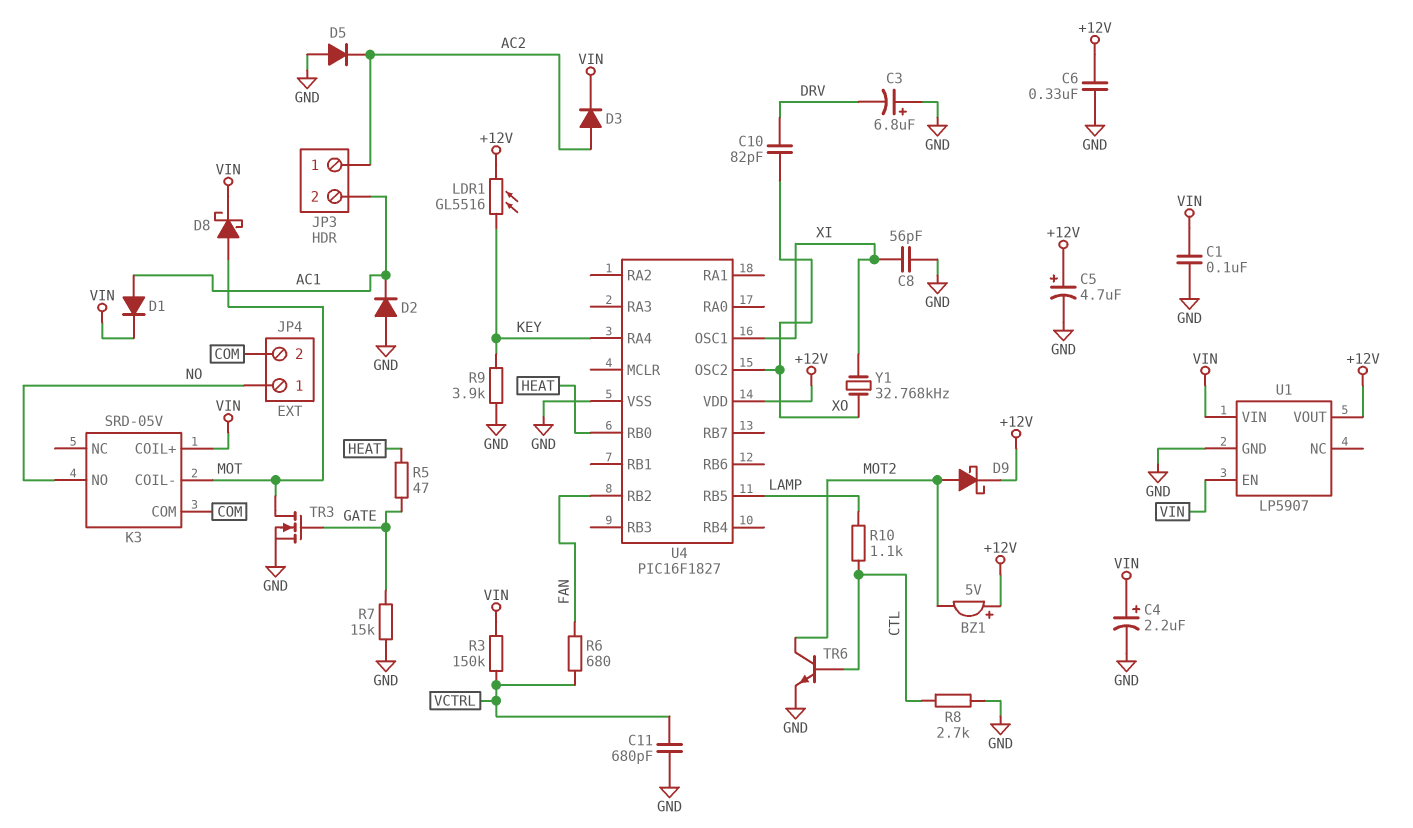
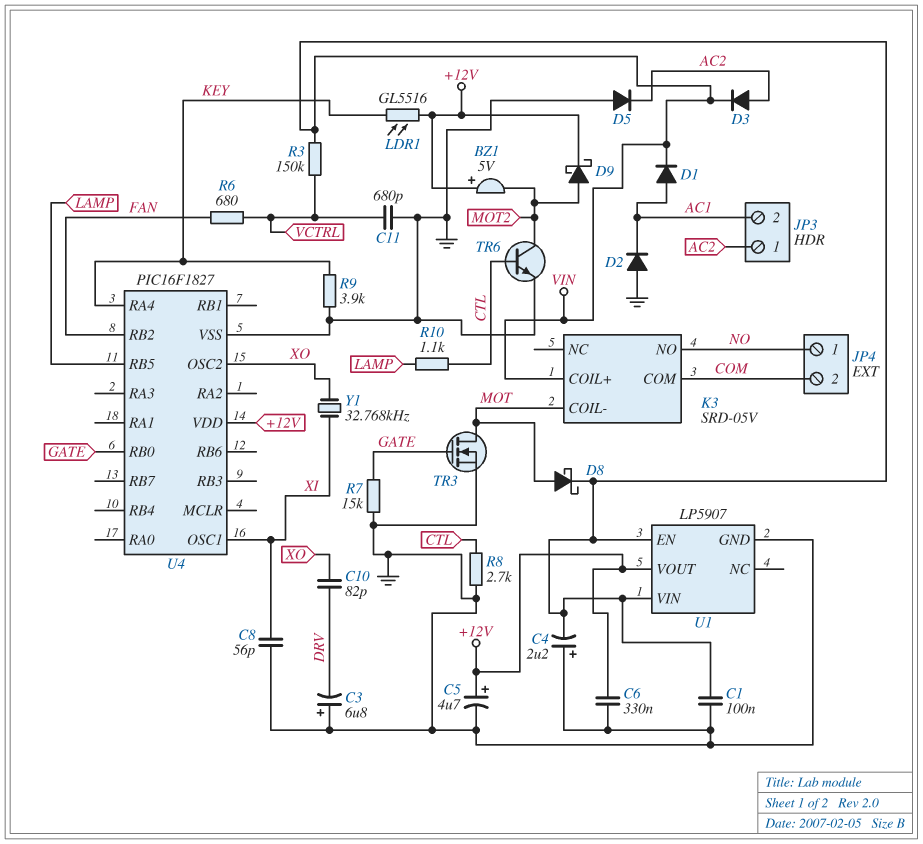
C4: 2.2uF (plus VIN, minus GND) -> 2.2uF (plus GND, minus VIN)
R5: 47 (GATE, HEAT) -> none
U4 pin RB0: HEAT -> GATE

